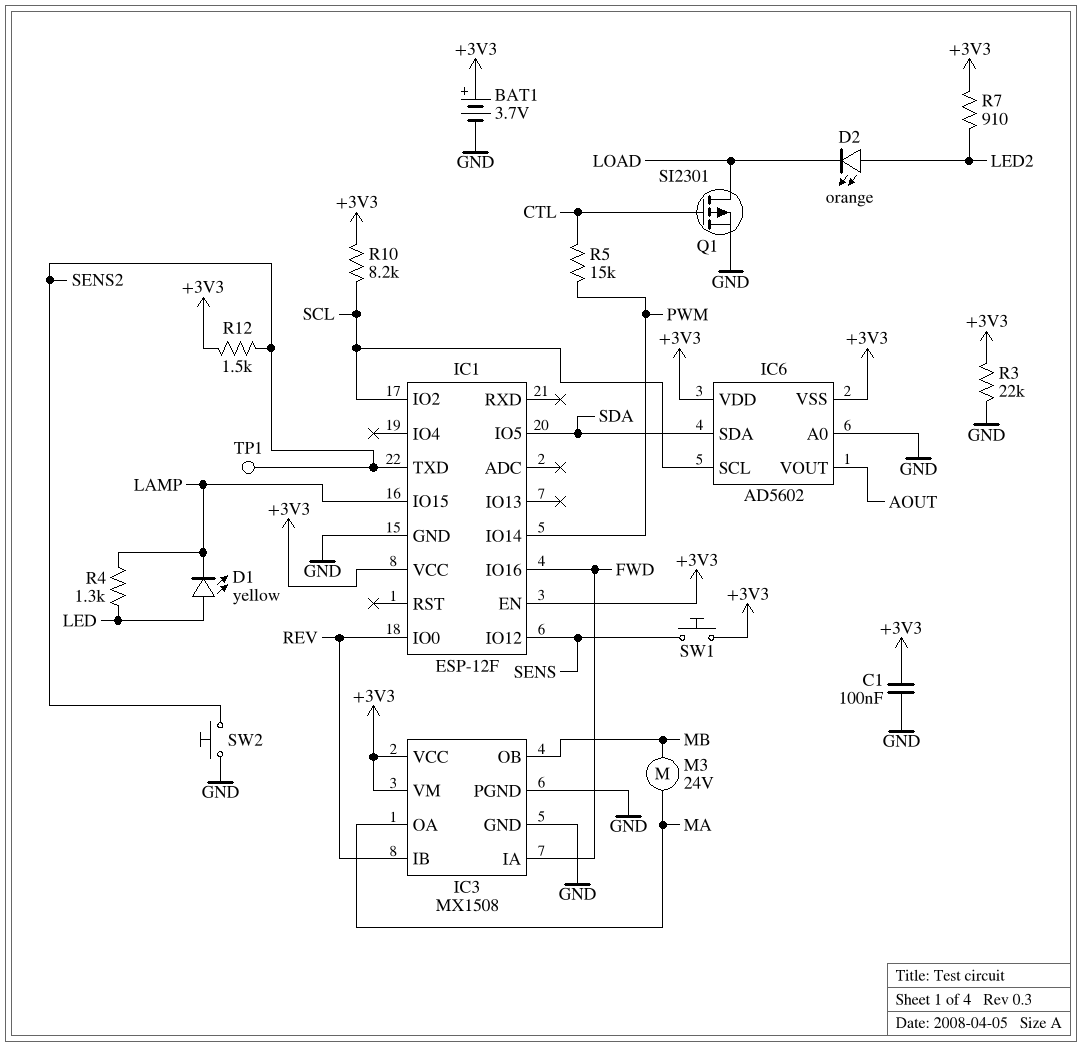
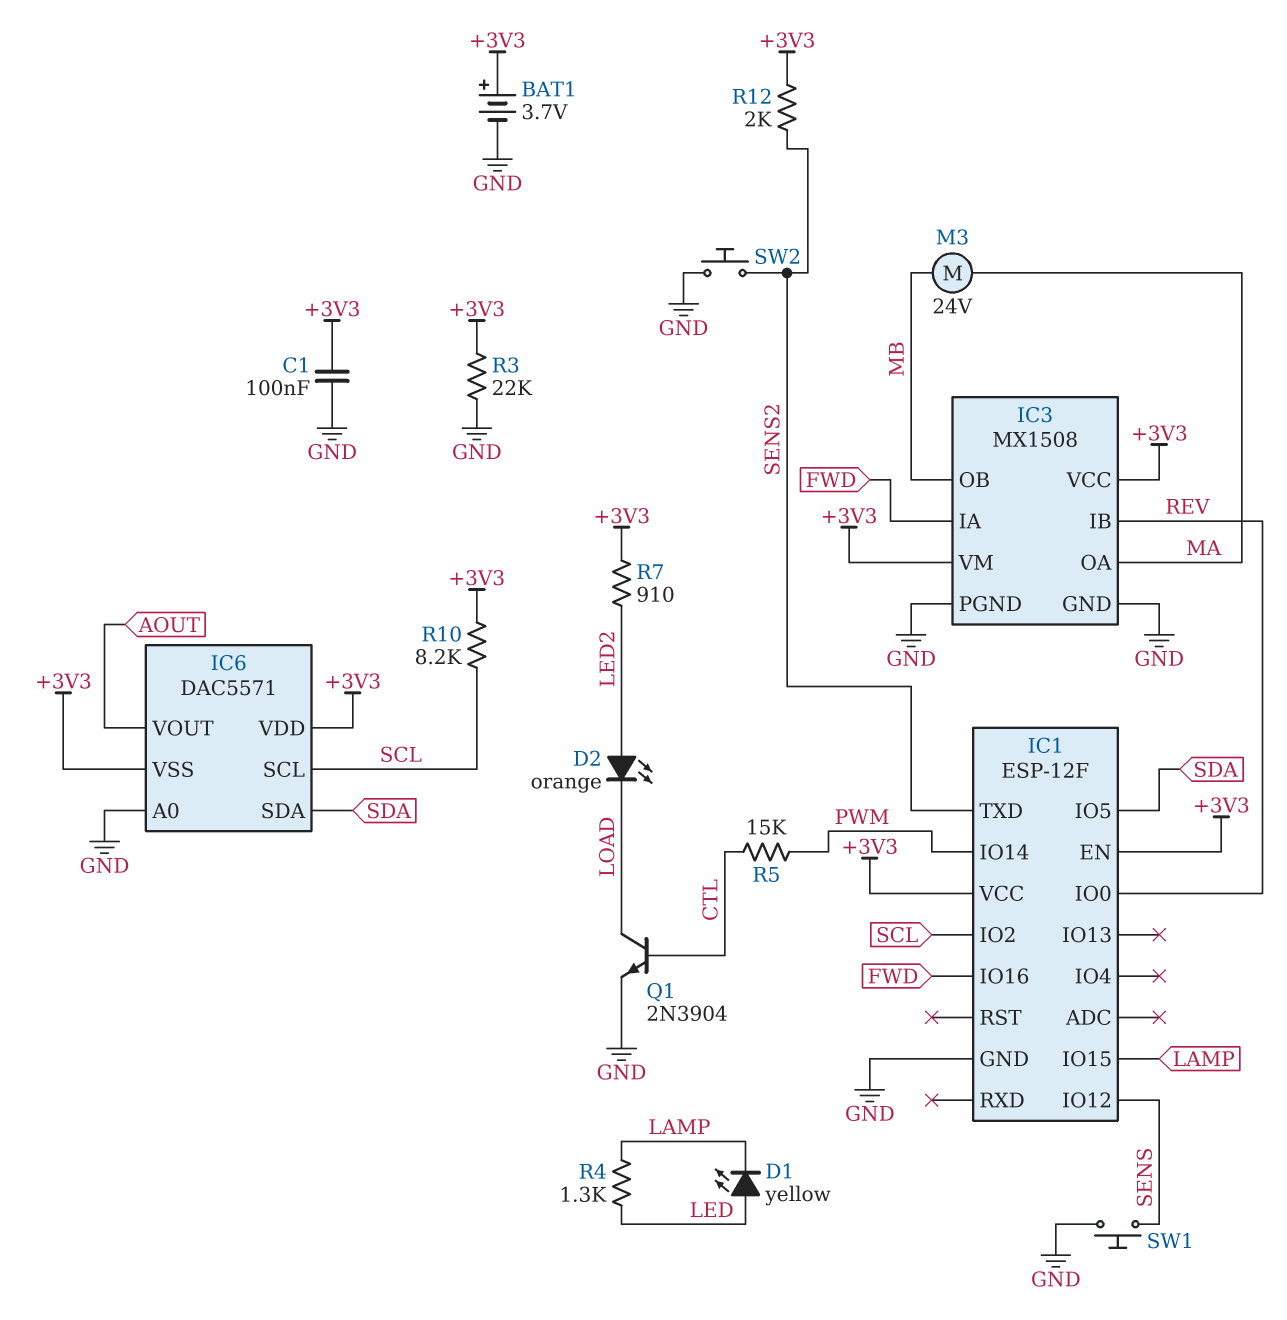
IC6: AD5602 -> DAC5571
Q1: PMOS SI2301 (G CTL, D LOAD, S GND) -> NPN 2N3904 (B CTL, C LOAD, E GND)
R12: 1.5k (+3V3, SENS2) -> 2k (+3V3, SENS2)
SW1: button (+3V3, SENS) -> button (GND, SENS)
TP1: test point (SENS2) -> none

